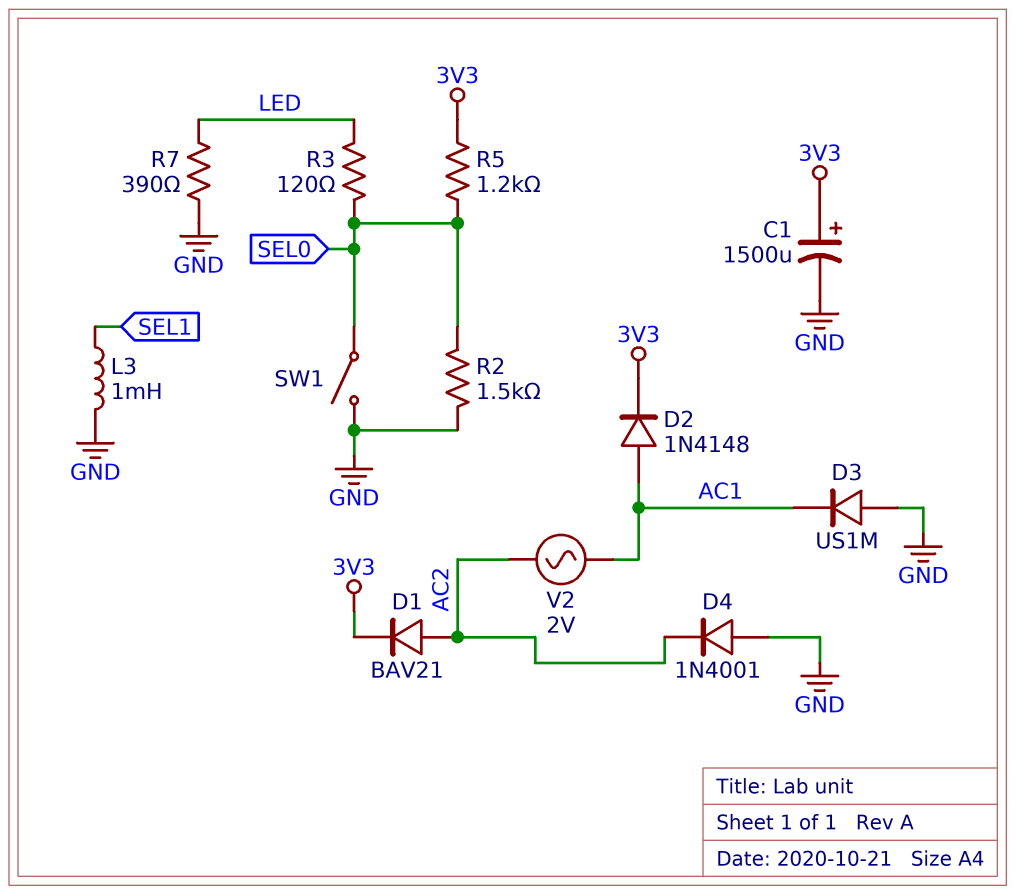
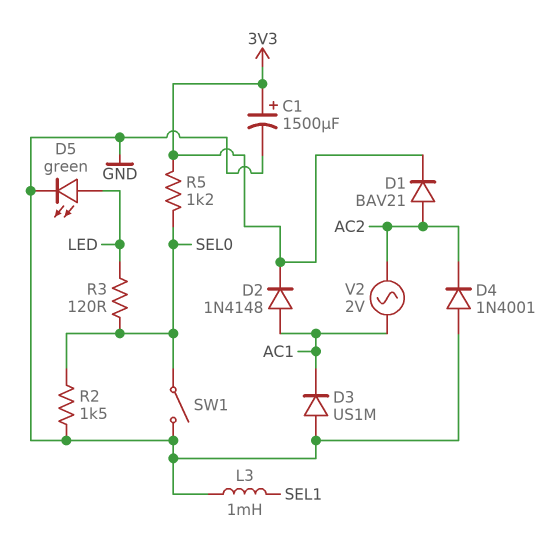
D5: none -> LED green (A LED, K GND)
R7: 390 (GND, LED) -> none

